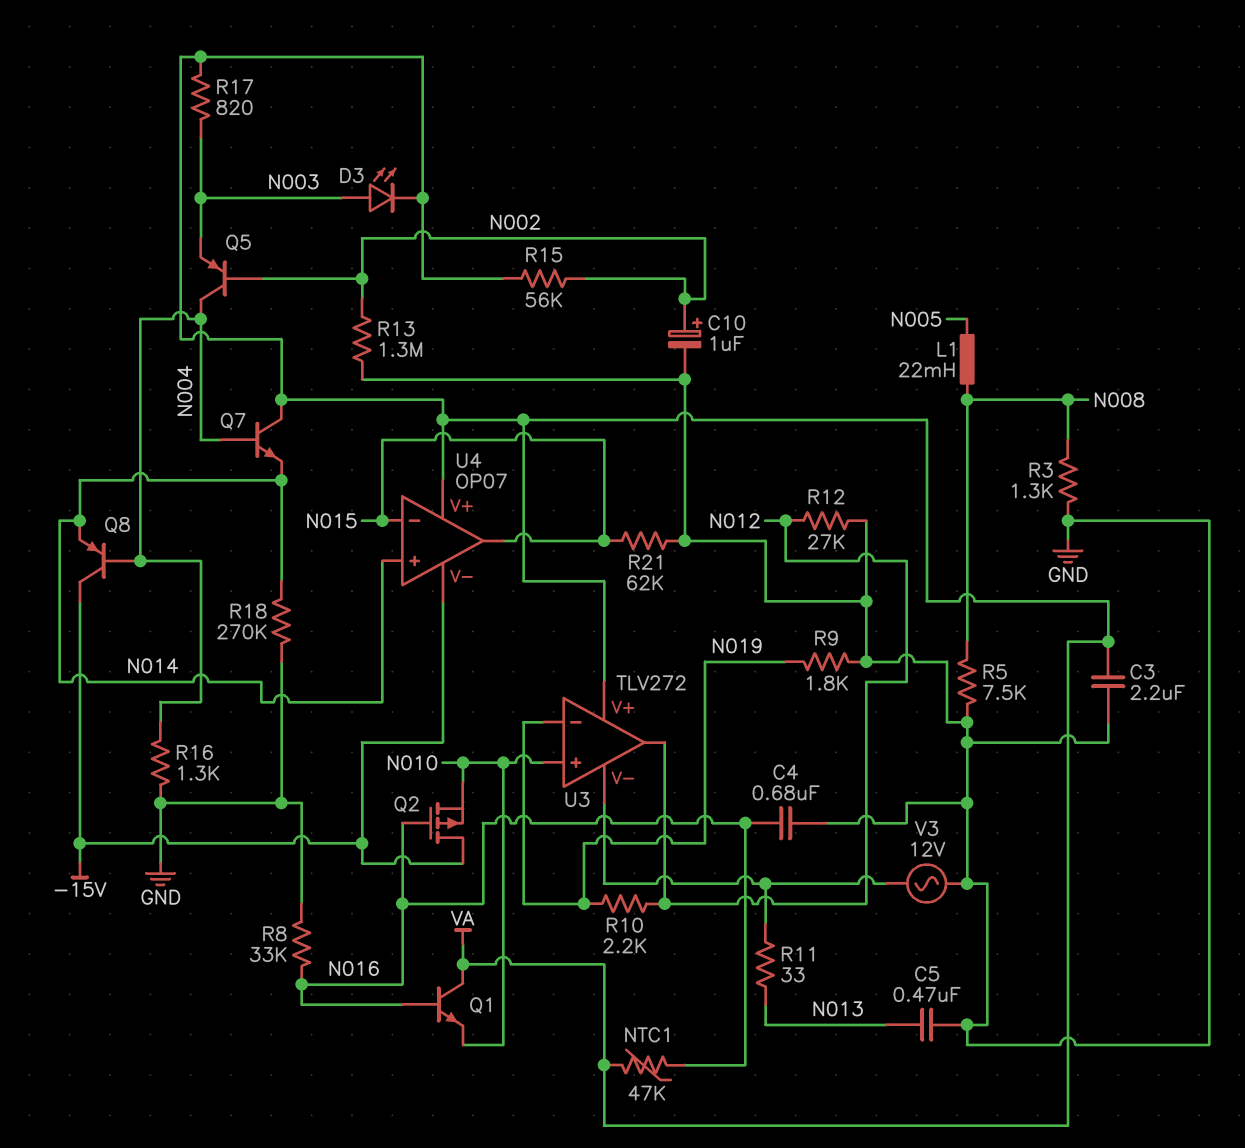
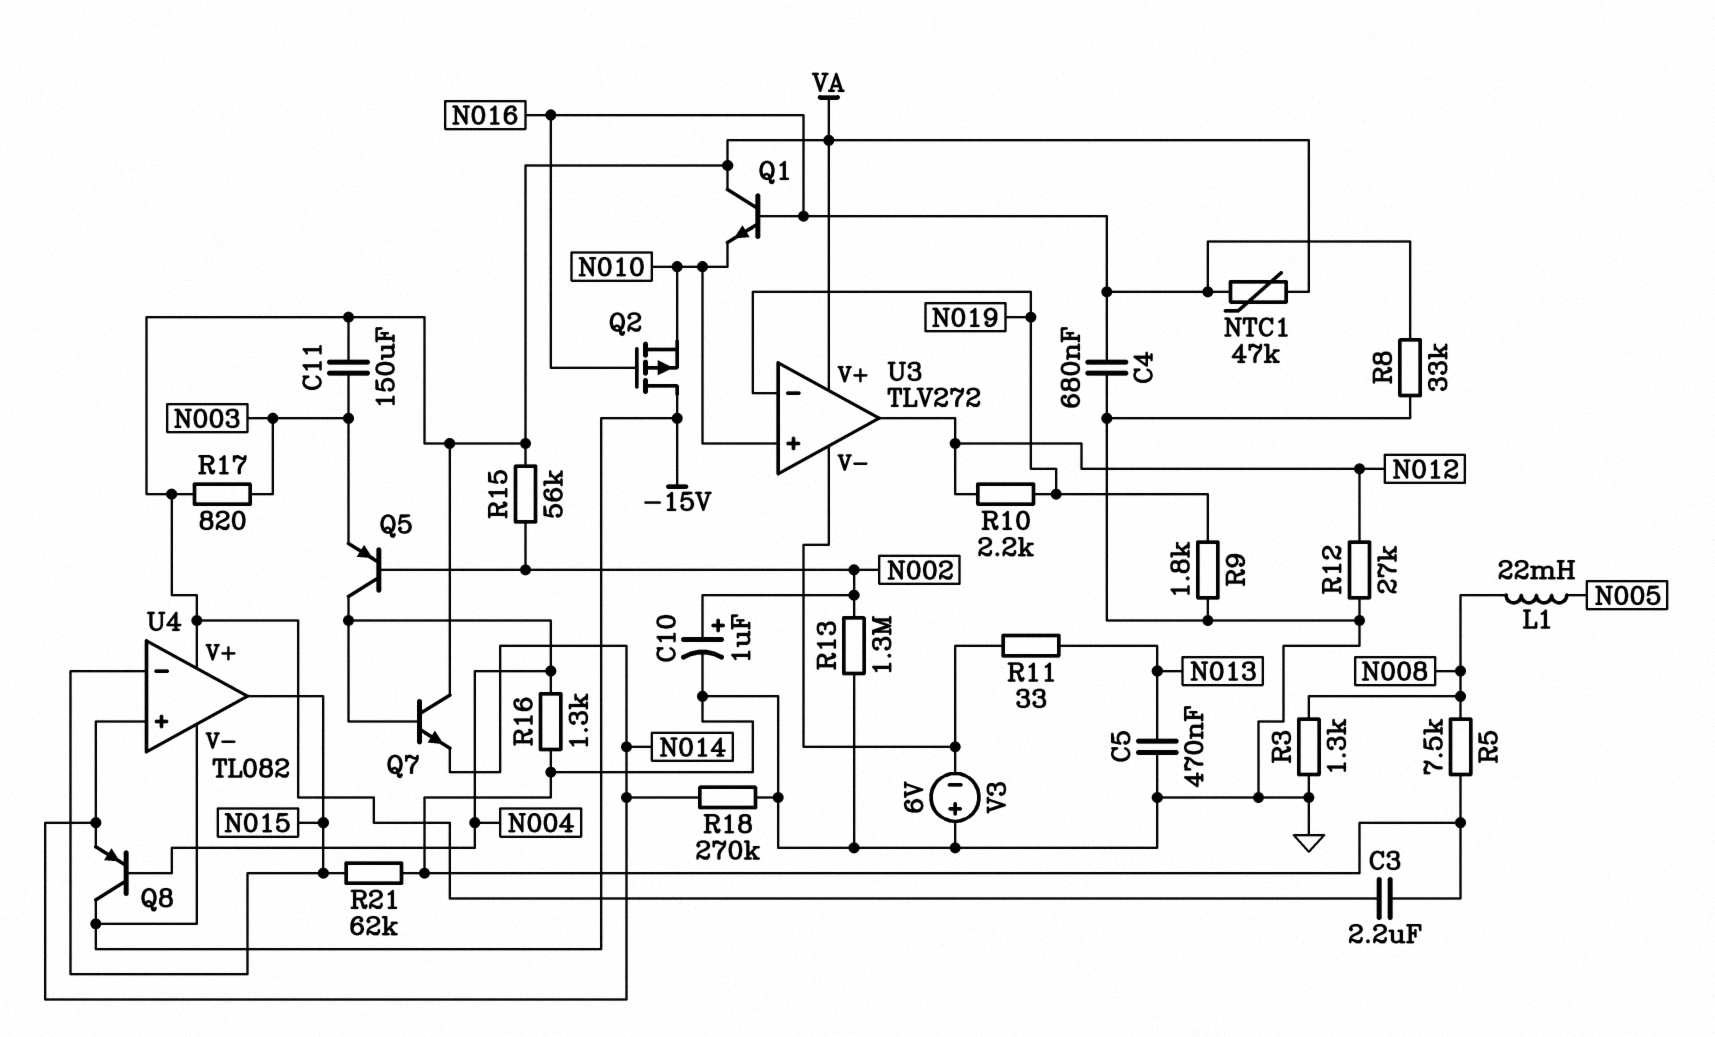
C11: none -> 150uF (N003, VA)
D3: LED (A N003, K VA) -> none
U4: OP07 -> TL082
V3: AC 12V (GND, U3/V-) -> 6V (plus GND, minus U3/V-)

